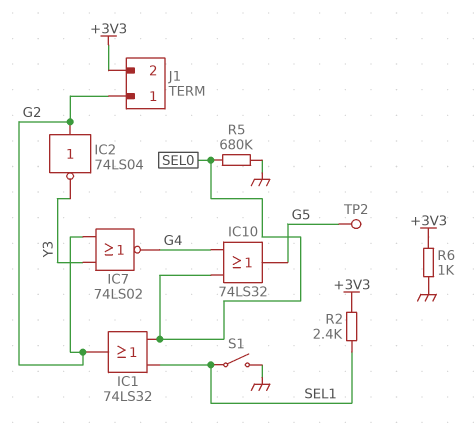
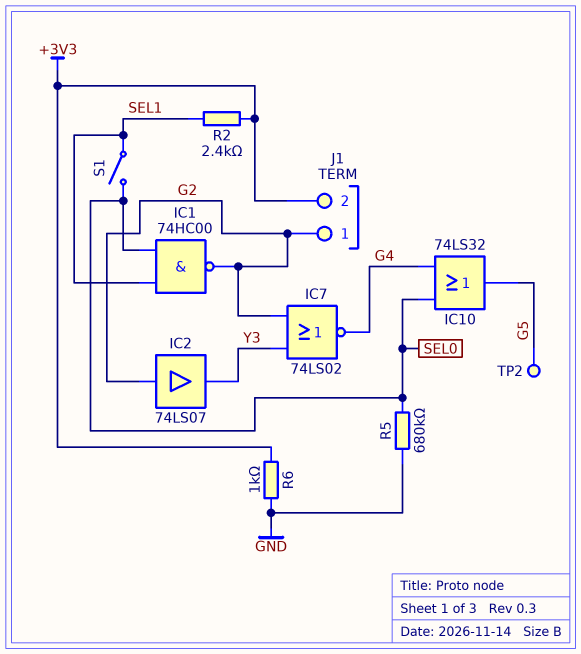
IC1: OR 74LS32 (in SEL0, in SEL1, out G2) -> NAND 74HC00 (in SEL0, in SEL1, out G2)
IC2: NOT 74LS04 (in G2, out Y3) -> buffer 74LS07 (in G2, out Y3)
S1: switch (GND, SEL1) -> switch (SEL0, SEL1)

